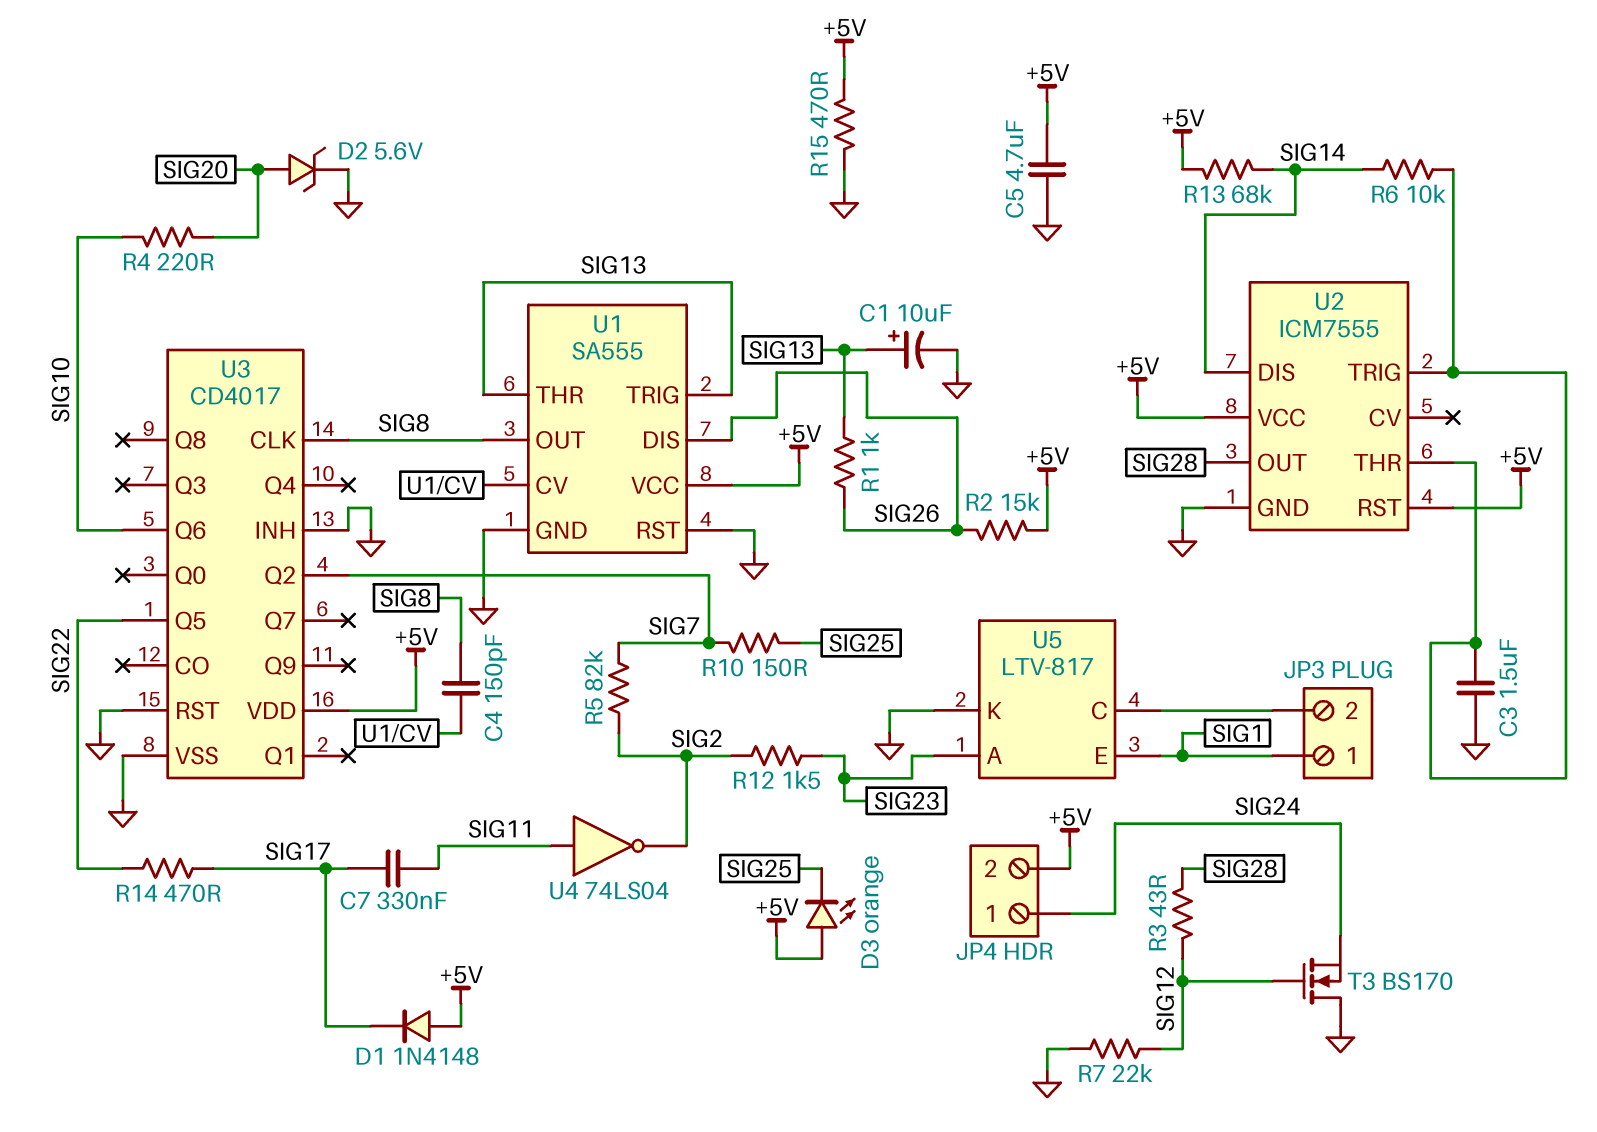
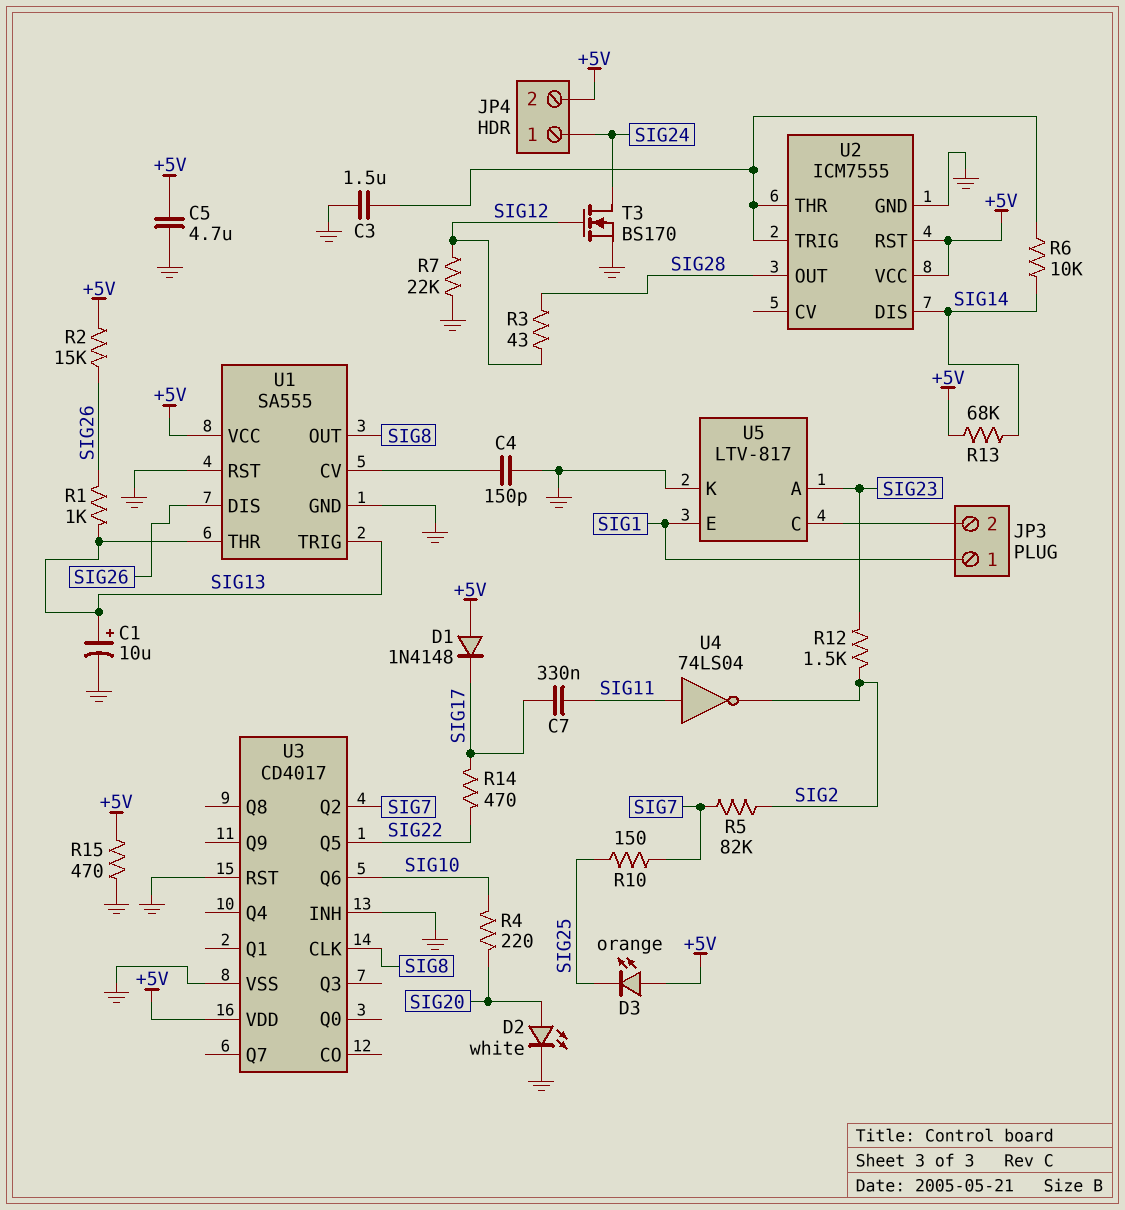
C4: 150pF (SIG8, U1/CV) -> 150pF (GND, U1/CV)
D2: zener 5.6V (A SIG20, K GND) -> LED white (A SIG20, K GND)
T3: NMOS BS170 (G SIG12, D GND, S SIG24) -> NMOS BS170 (G SIG12, D SIG24, S GND)

